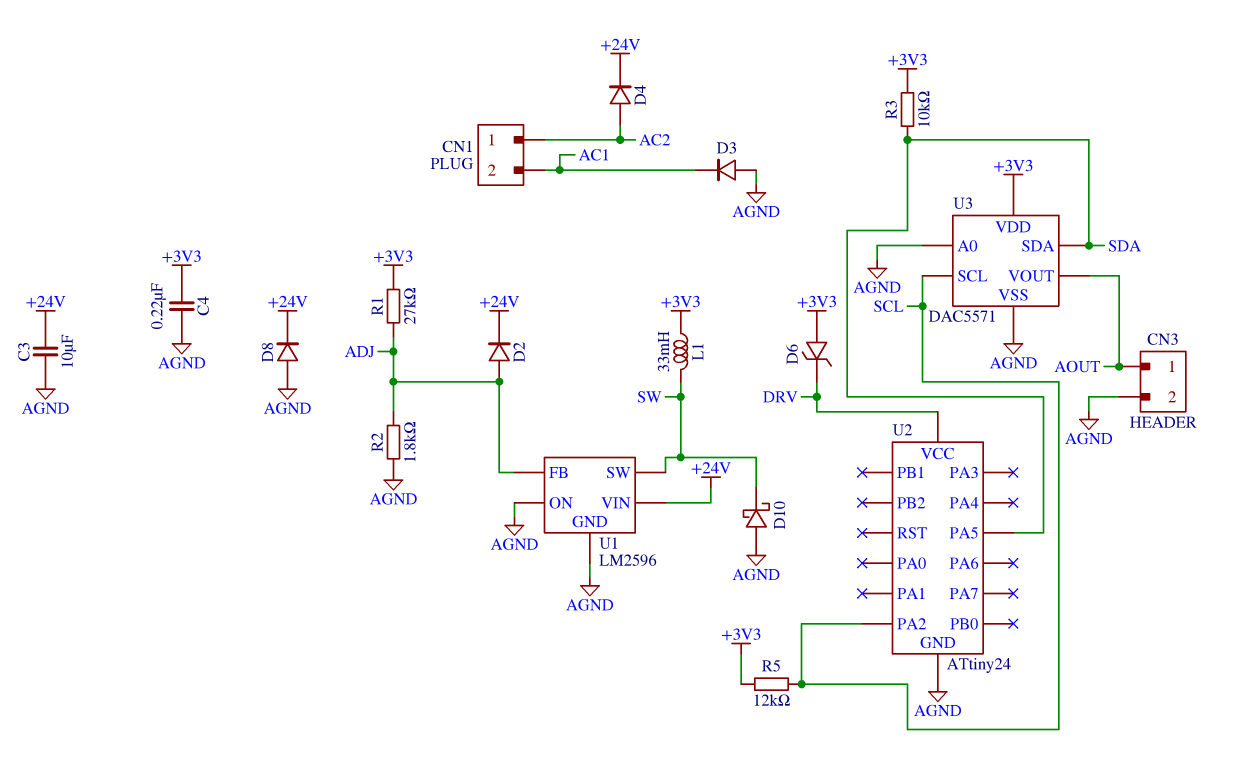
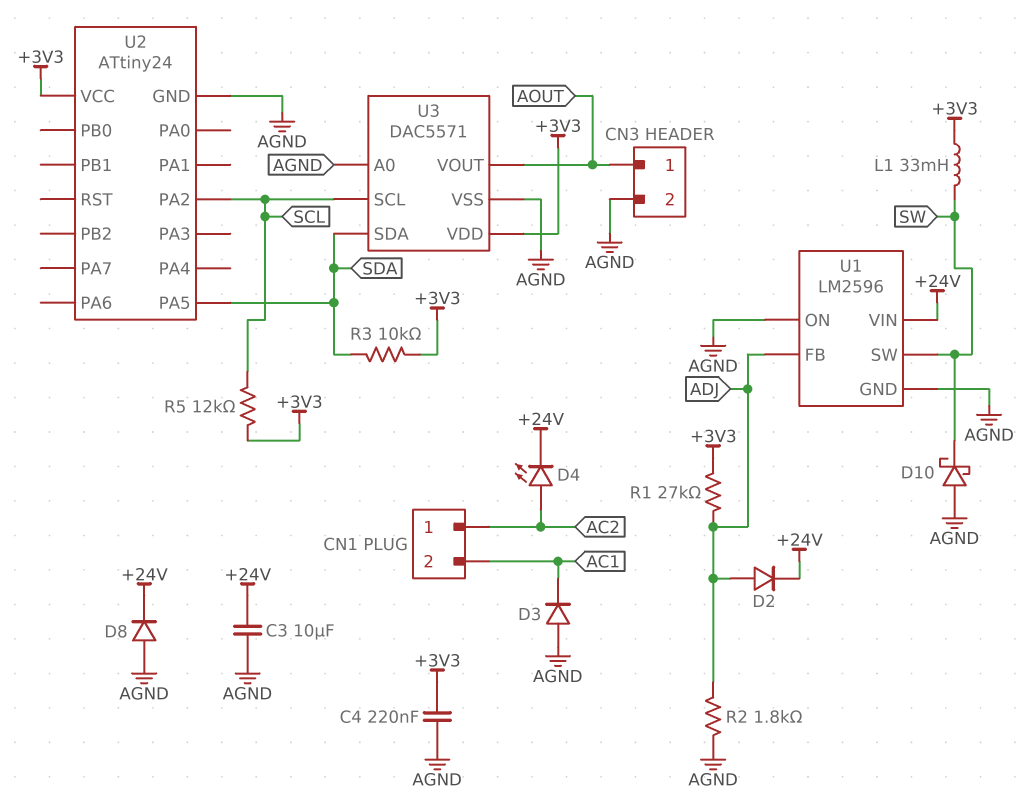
D4: diode (A AC2, K +24V) -> LED (A AC2, K +24V)
D6: zener (A +3V3, K DRV) -> none
U2 pin VCC: DRV -> +3V3

